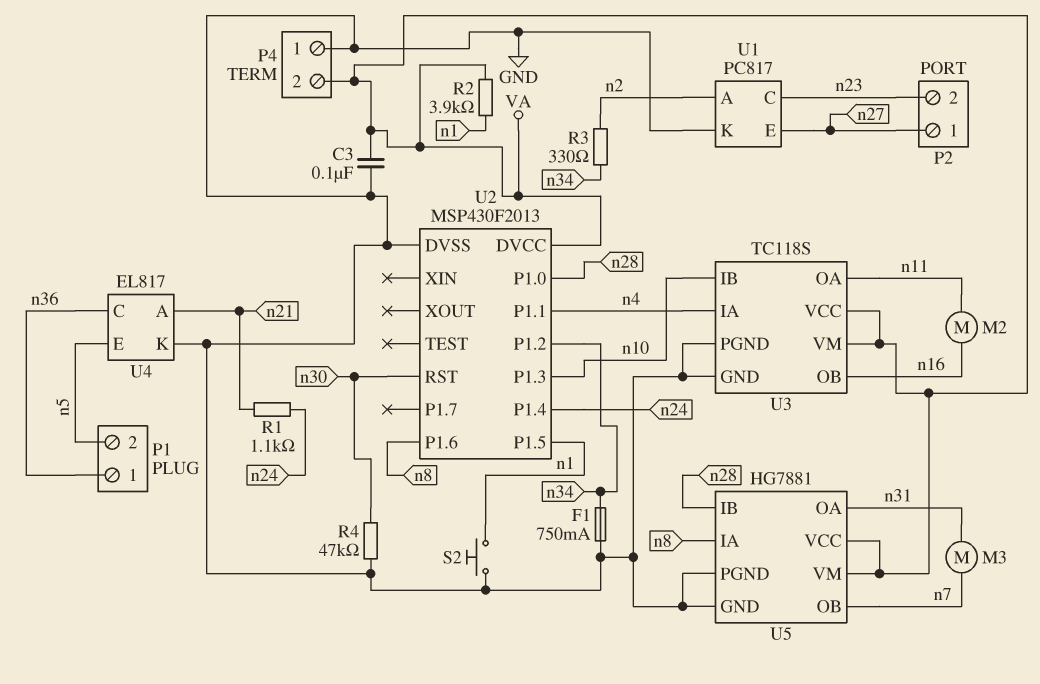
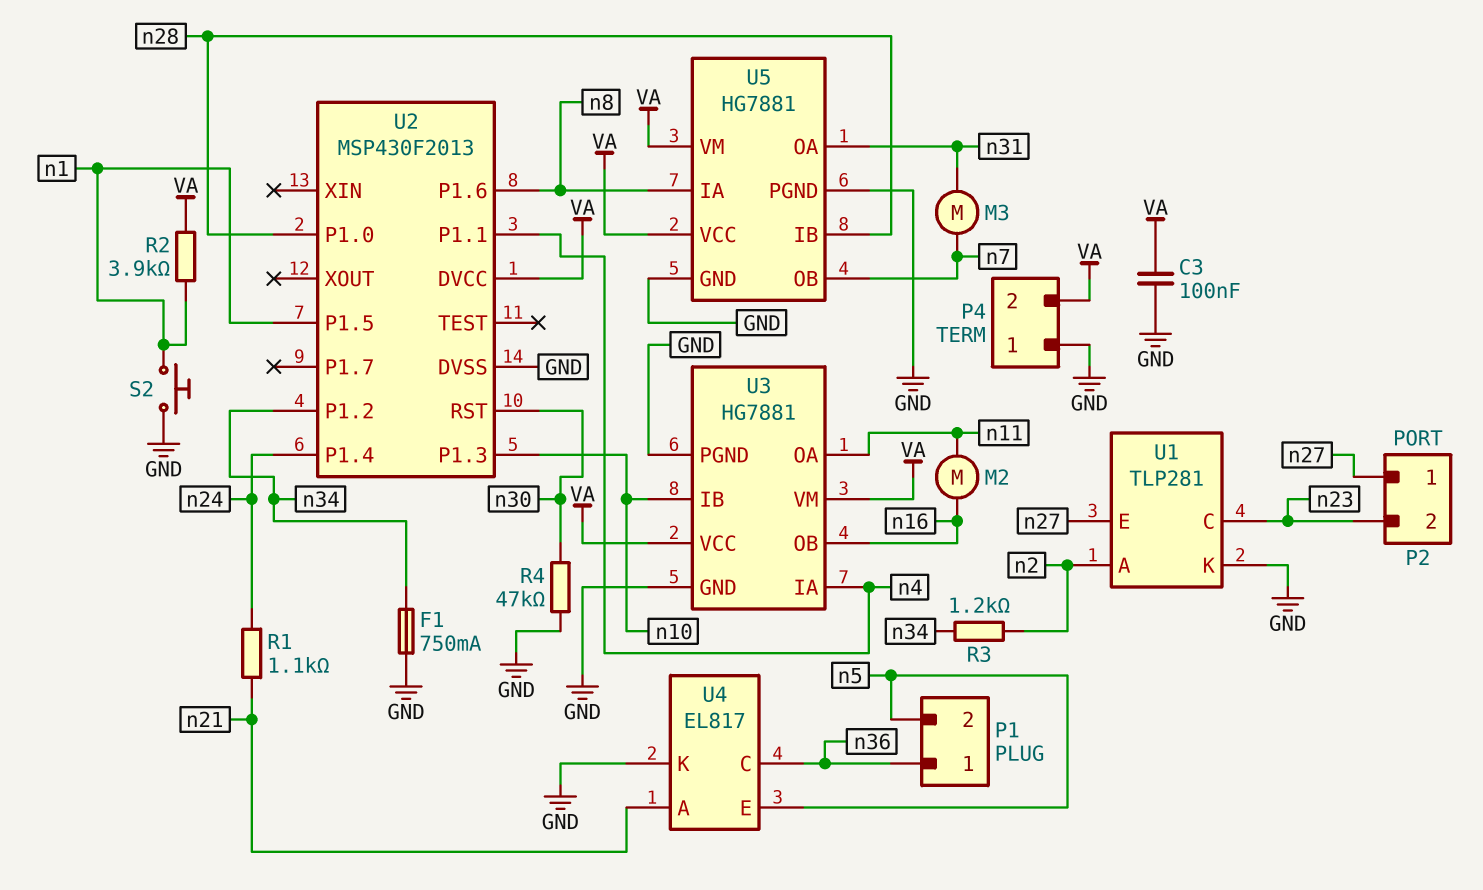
R3: 330 (n2, n34) -> 1.2k (n2, n34)
U1: PC817 -> TLP281
U3: TC118S -> HG7881

